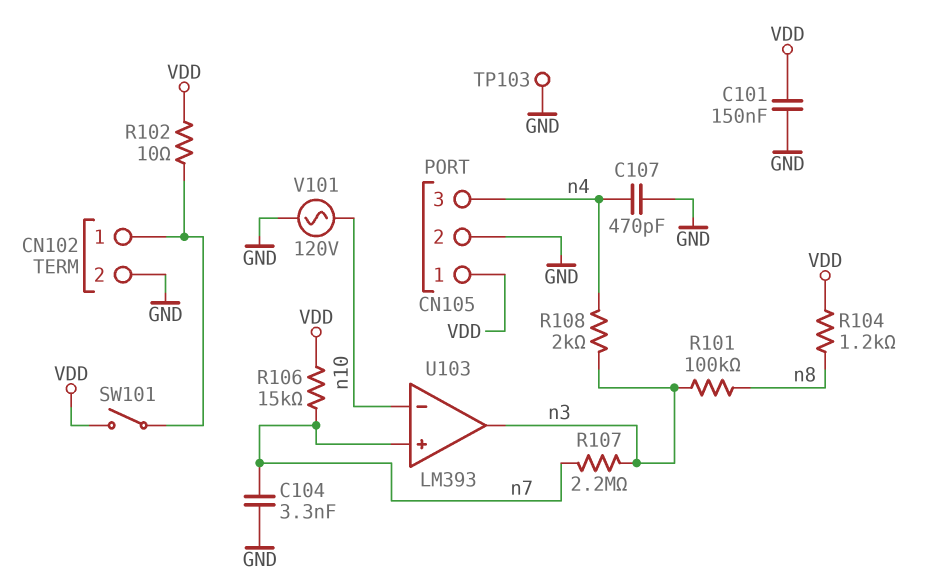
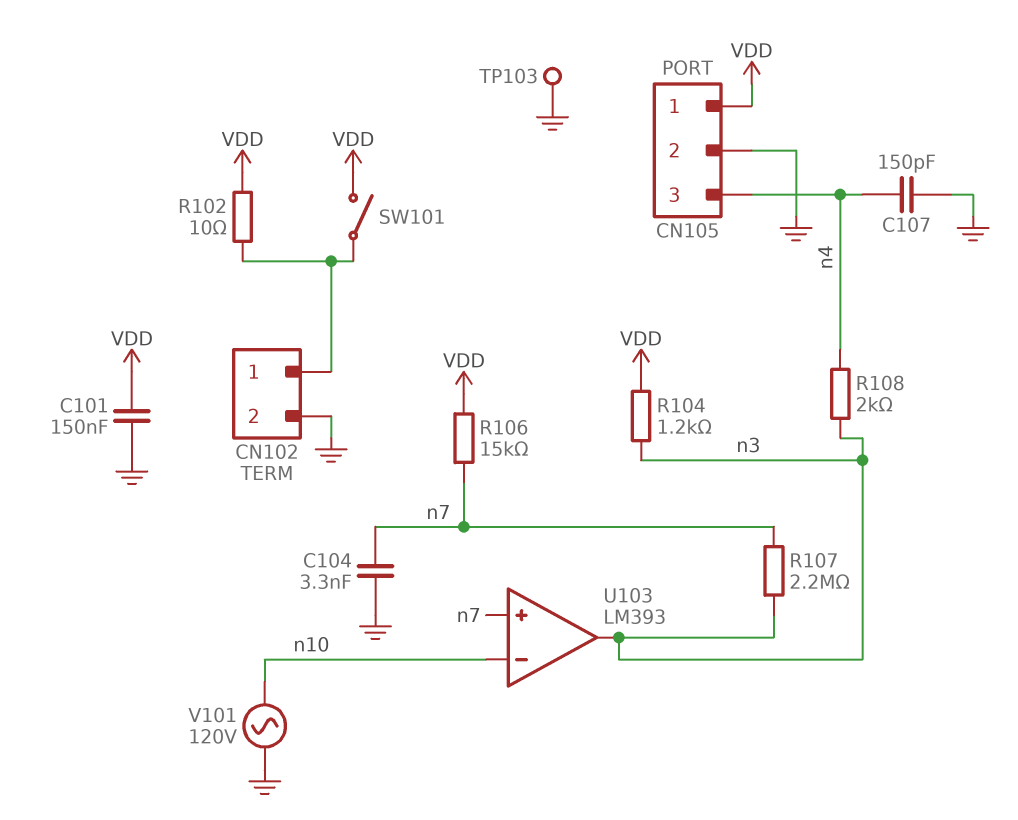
C107: 470pF (GND, n4) -> 150pF (GND, n4)
R101: 100k (n3, n8) -> none
R104: 1.2k (VDD, n8) -> 1.2k (VDD, n3)

